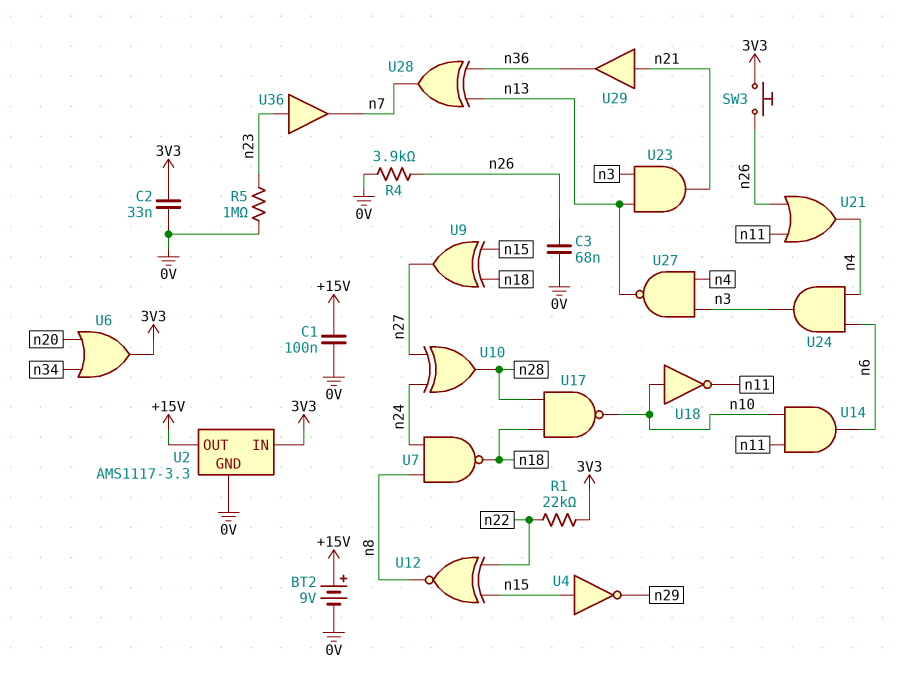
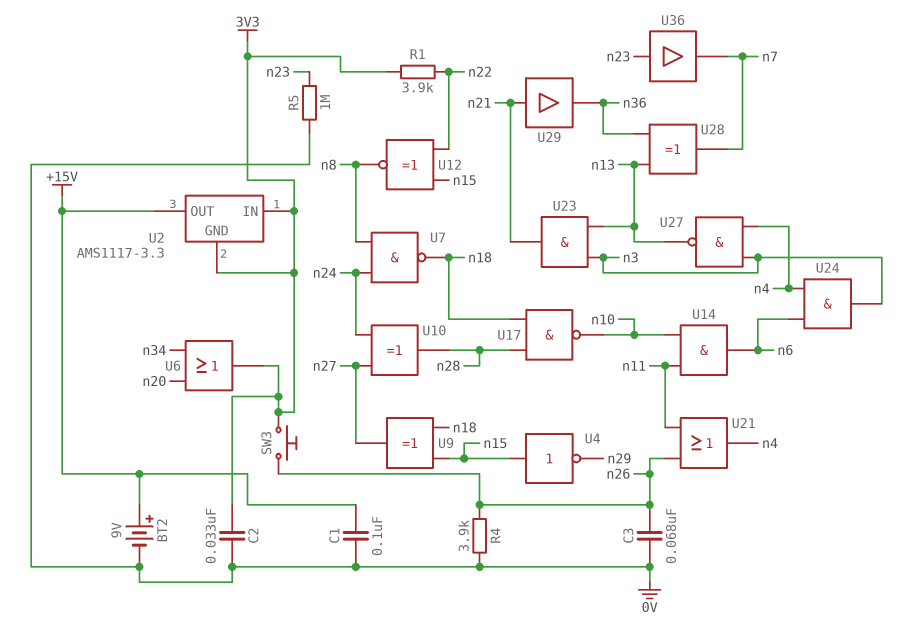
R1: 22k (3V3, n22) -> 3.9k (3V3, n22)
U2 pin GND: 0V -> 3V3
U18: NOT (in n10, out n11) -> none

